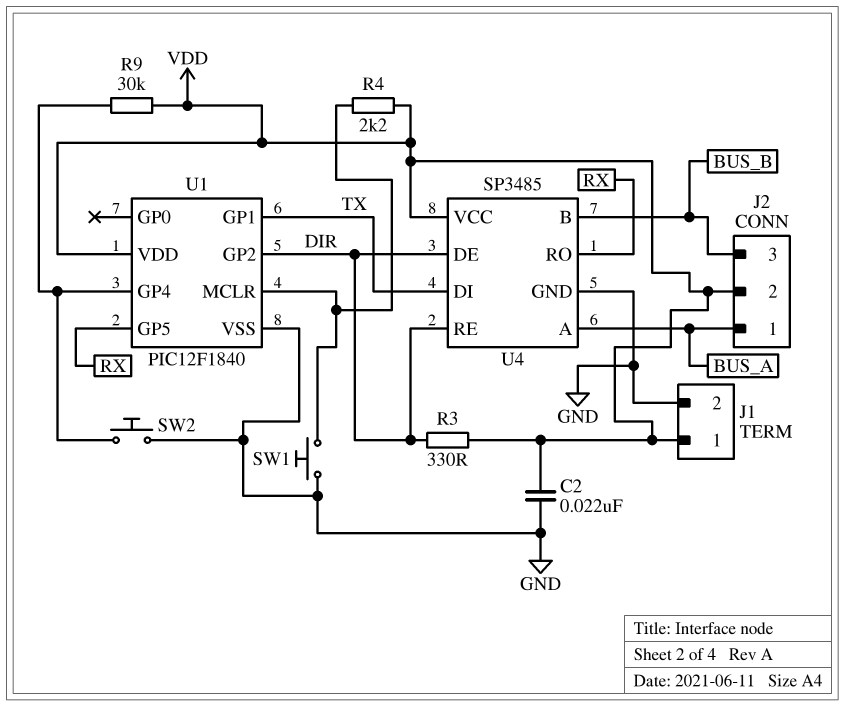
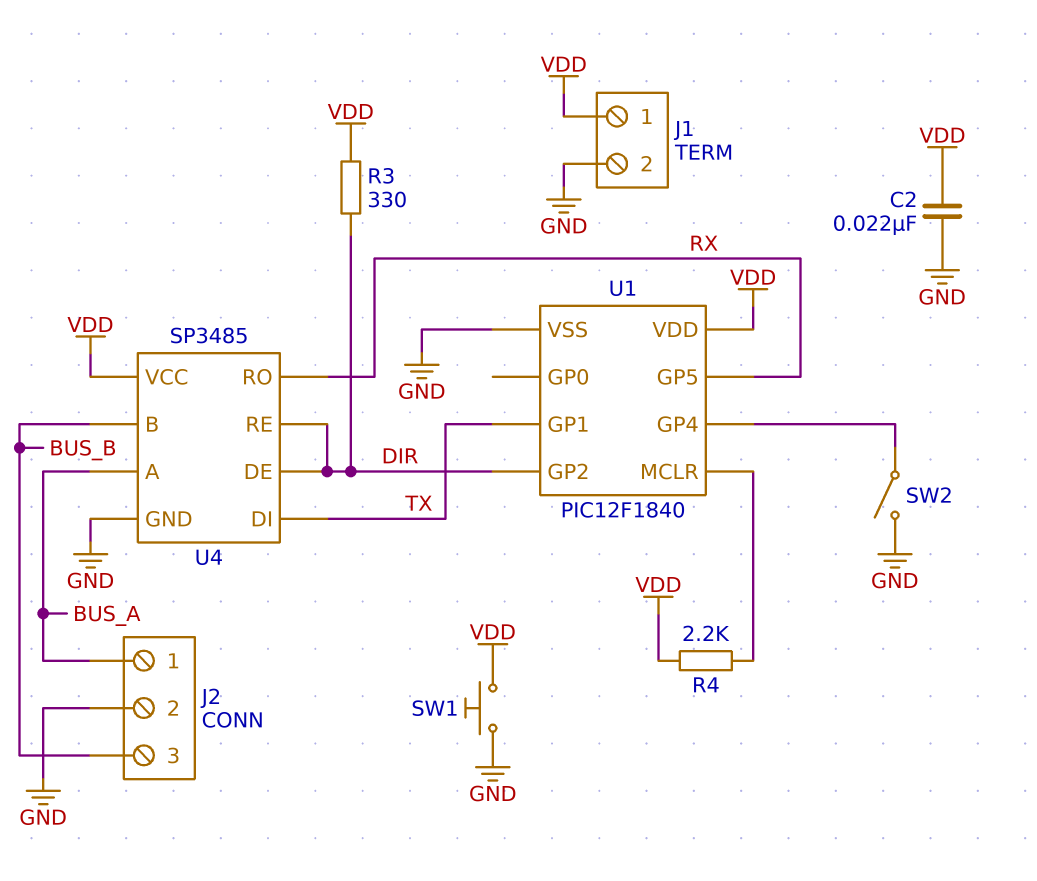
J2 pin 2: VDD -> GND
R9: 30k (U1/GP4, VDD) -> none
SW1: button (GND, U1/MCLR) -> button (GND, VDD)
SW2: button (GND, U1/GP4) -> switch (GND, U1/GP4)

